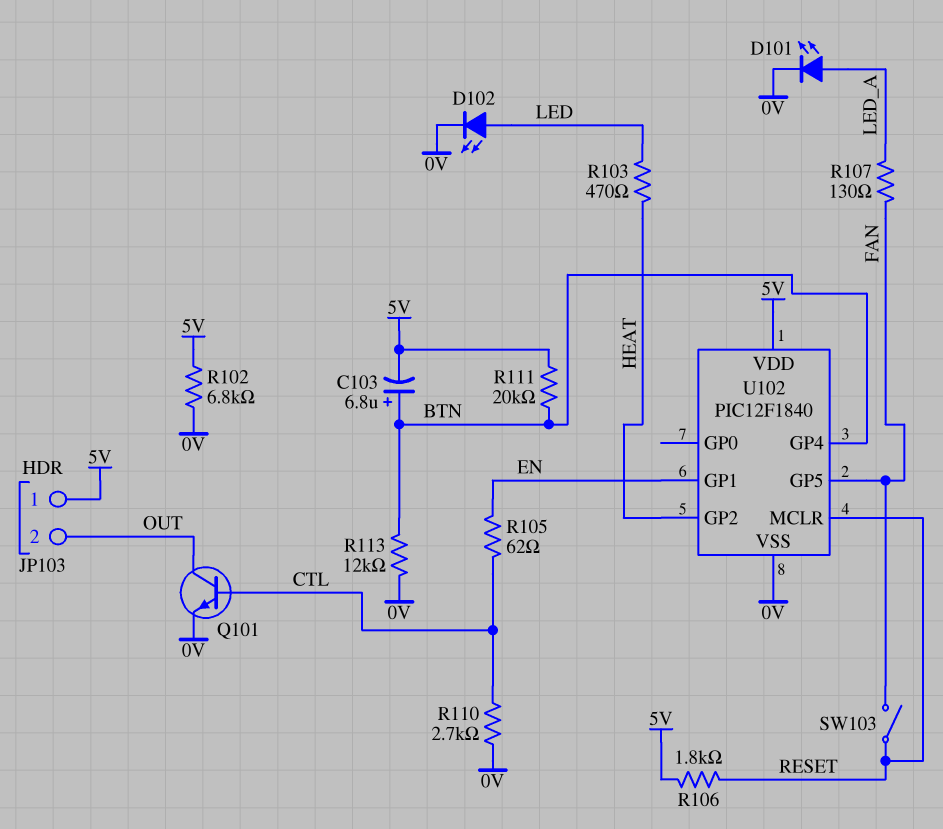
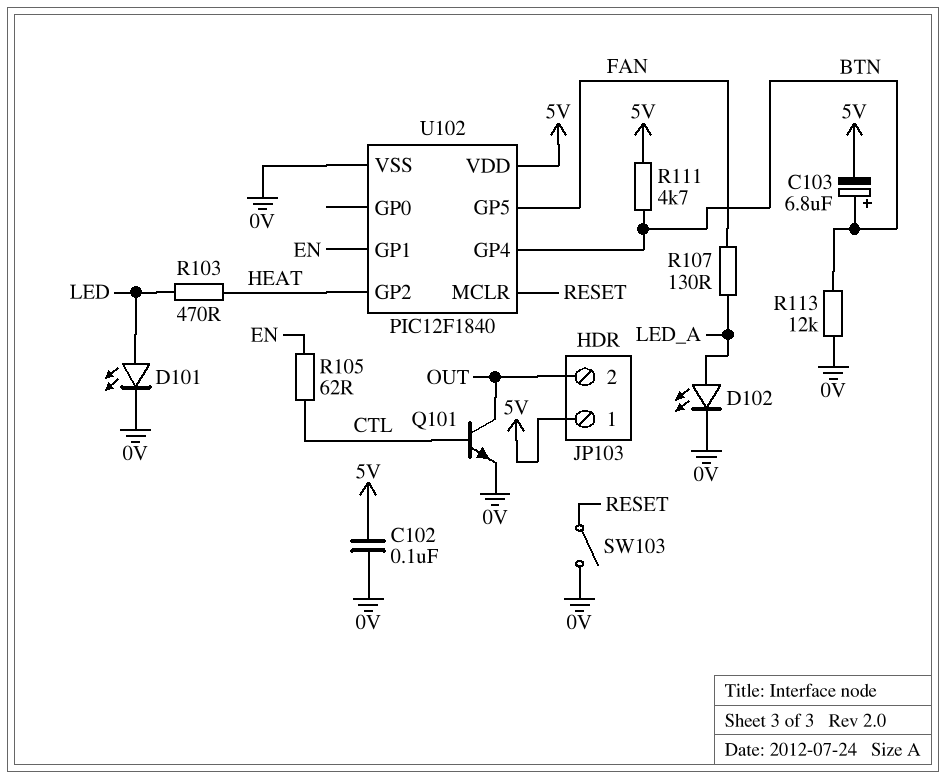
C102: none -> 100nF (0V, 5V)
D101: LED (A LED_A, K 0V) -> LED (A LED, K 0V)
D102: LED (A LED, K 0V) -> LED (A LED_A, K 0V)
R102: 6.8k (0V, 5V) -> none
R106: 1.8k (5V, RESET) -> none
R110: 2.7k (0V, CTL) -> none
R111: 20k (5V, BTN) -> 4.7k (5V, BTN)
SW103: switch (FAN, RESET) -> switch (0V, RESET)

